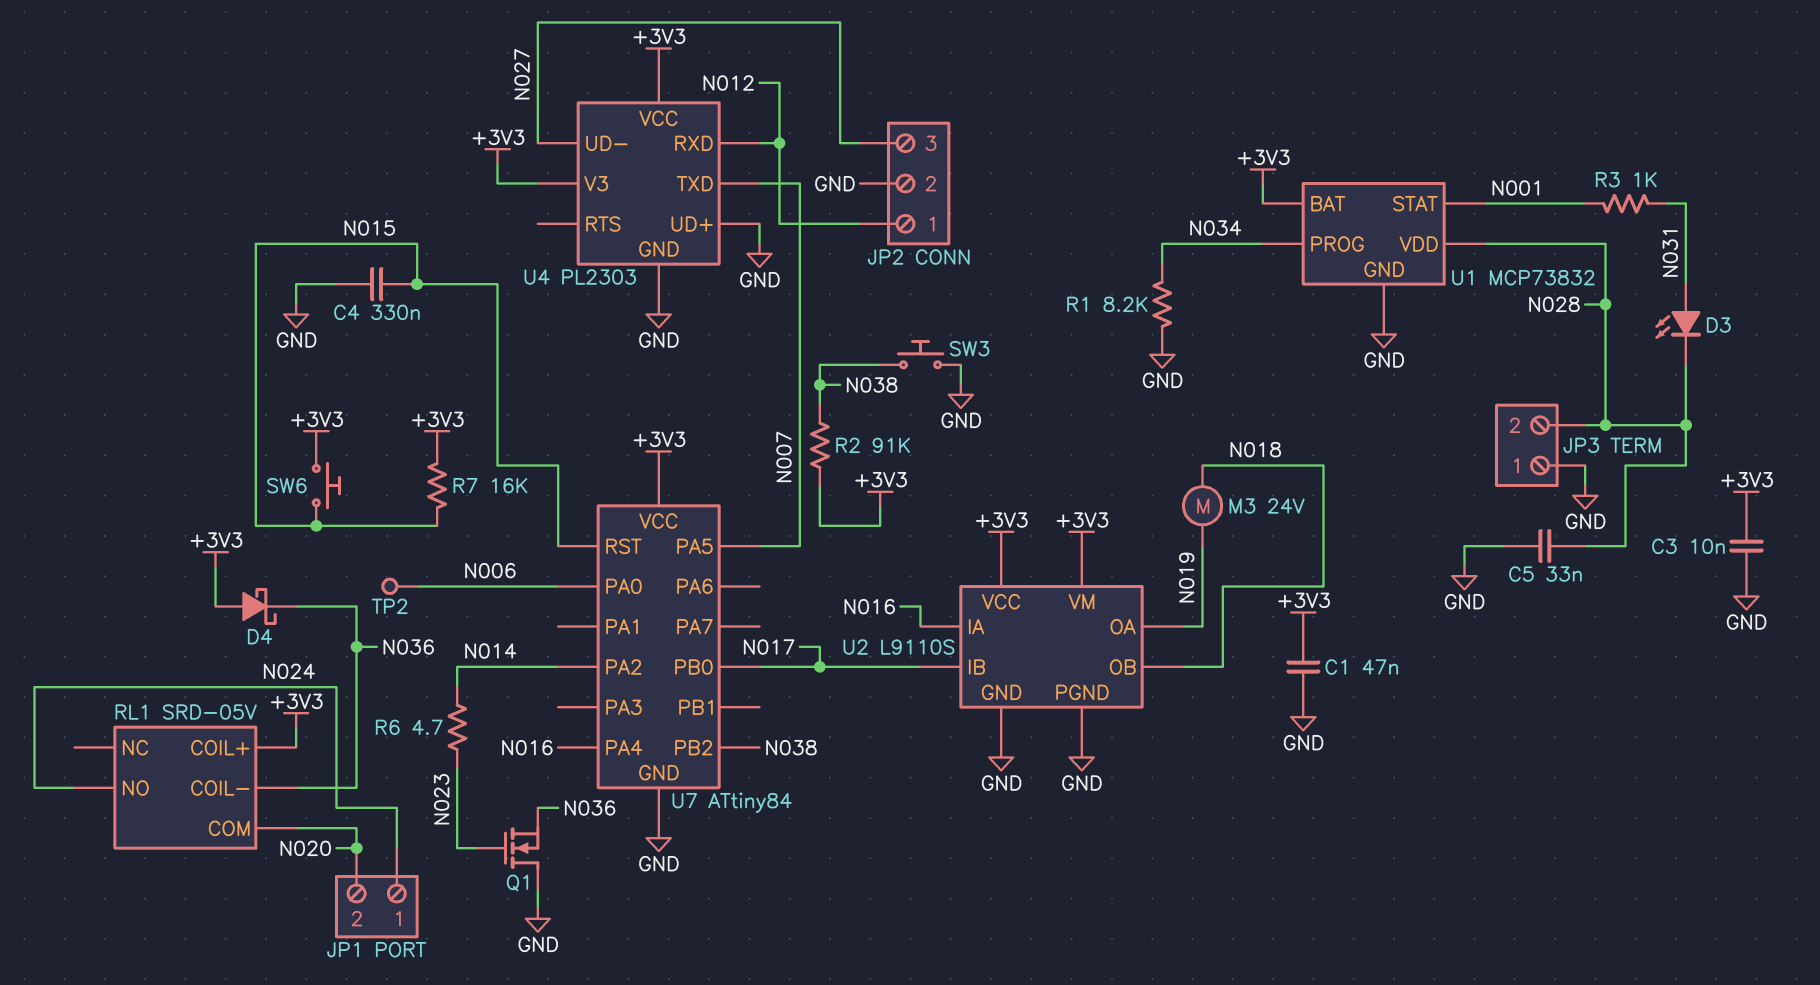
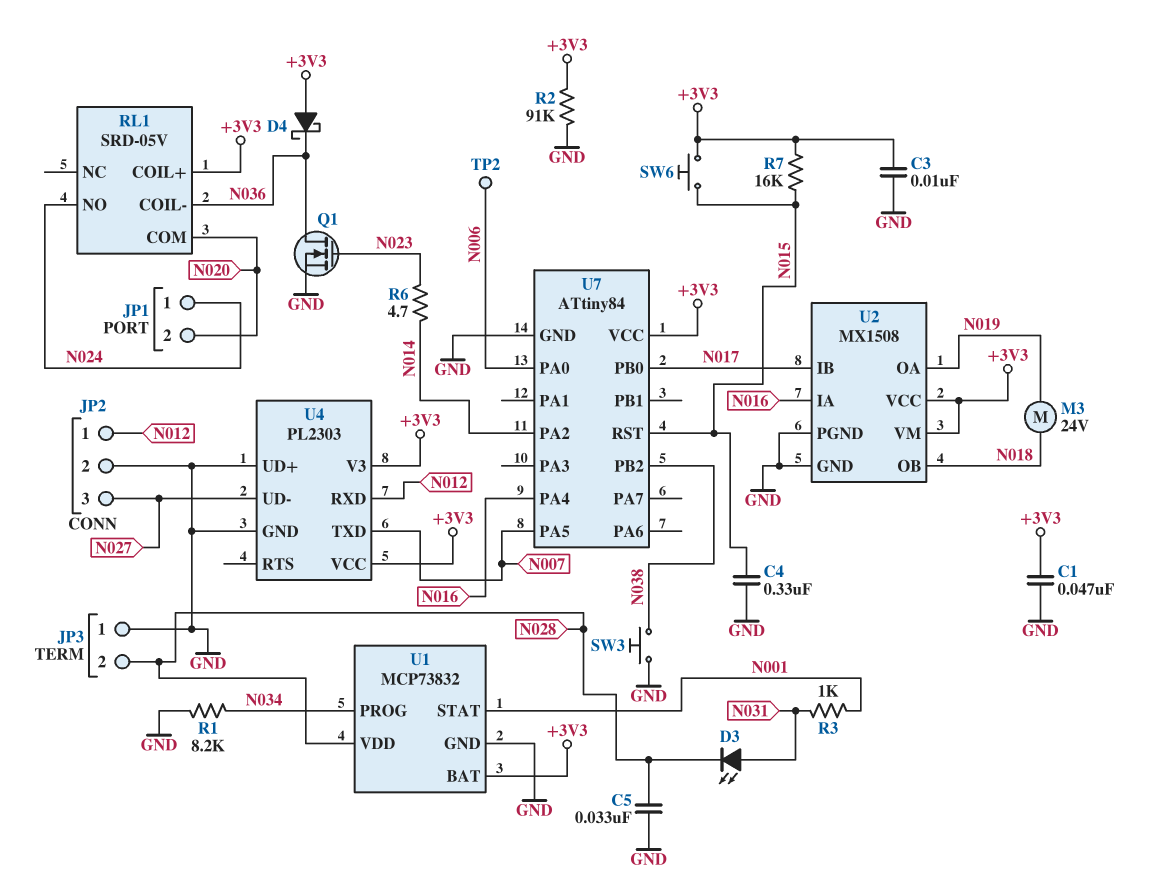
Q1: NMOS (G N023, D GND, S N036) -> NMOS (G N023, D N036, S GND)
R2: 91k (+3V3, N038) -> 91k (+3V3, GND)
U2: L9110S -> MX1508

